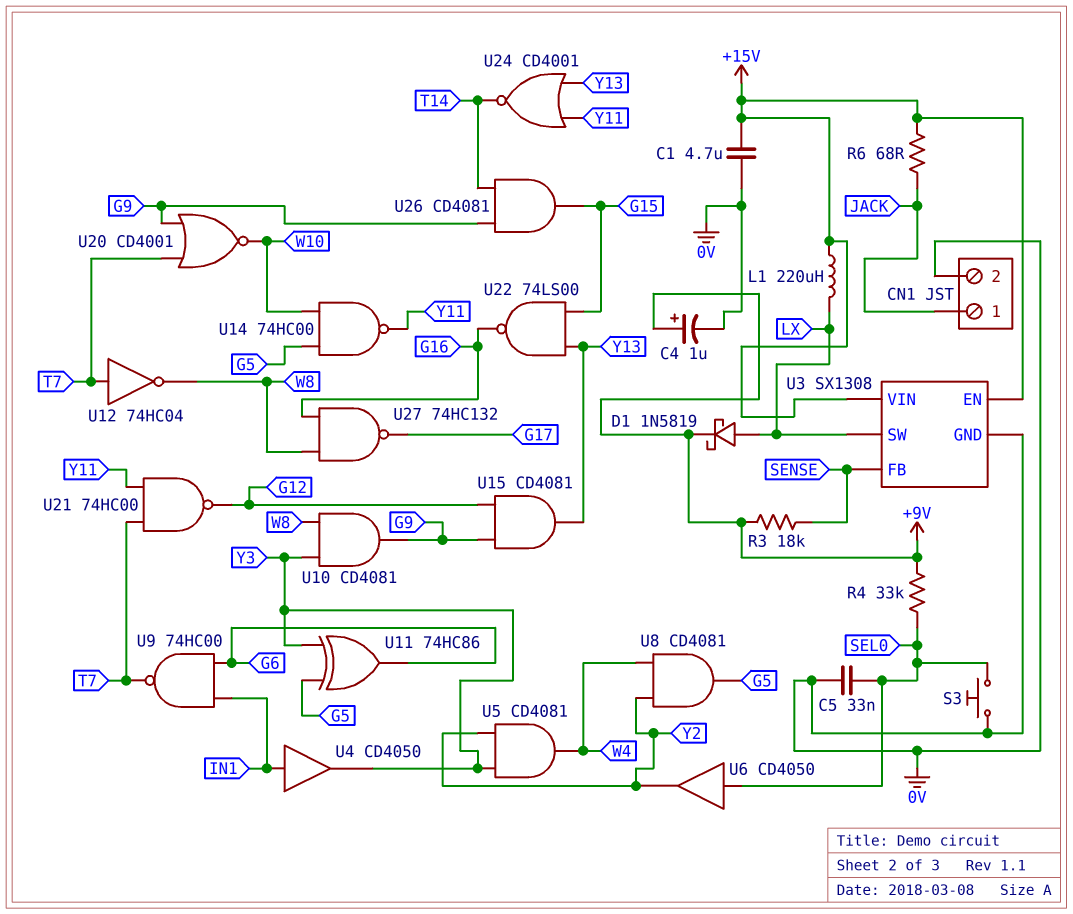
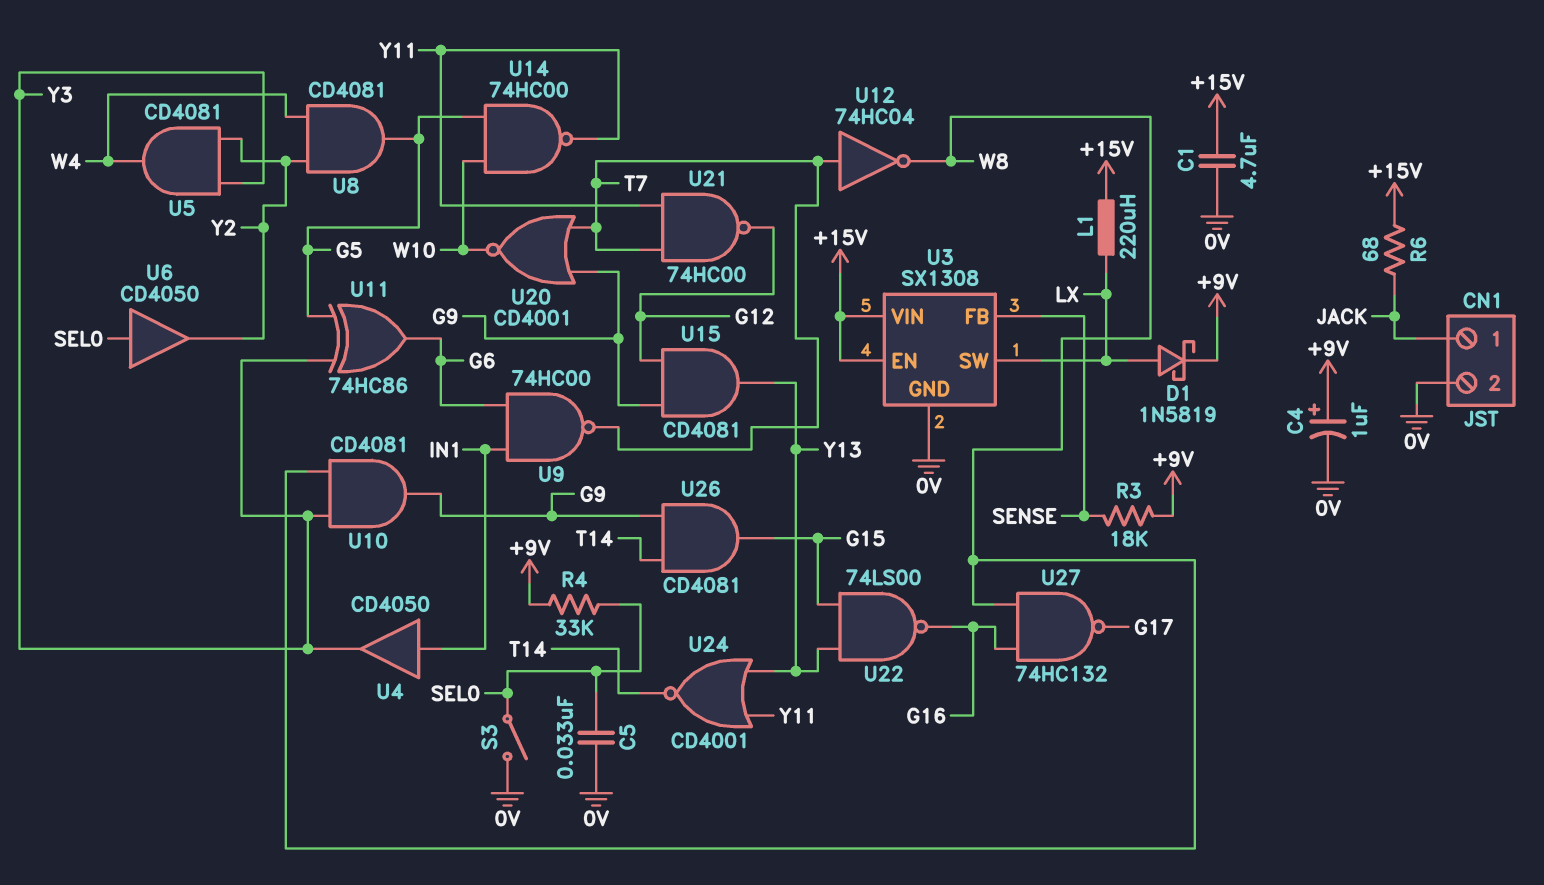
S3: button (0V, SEL0) -> switch (0V, SEL0)

